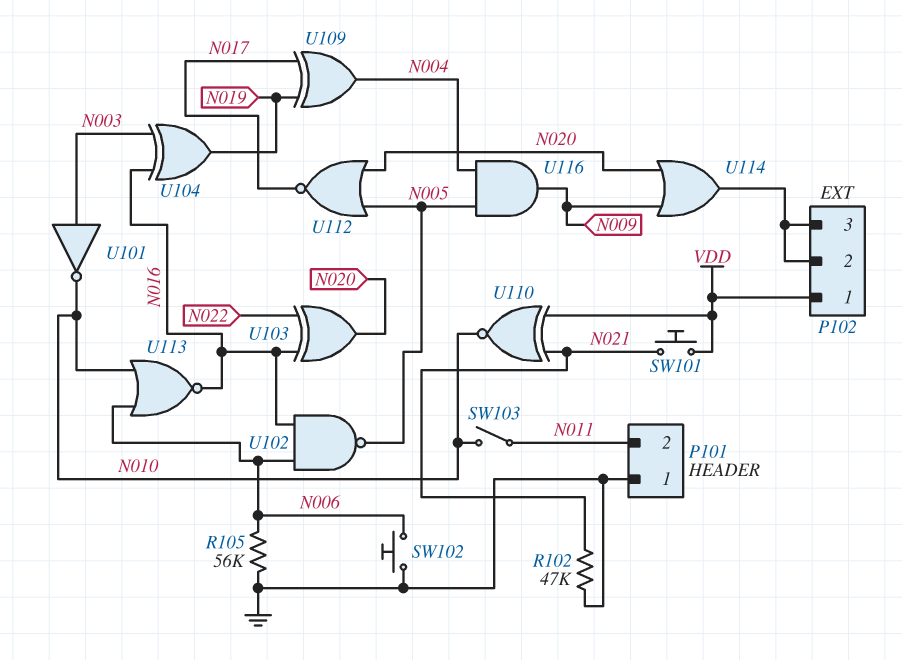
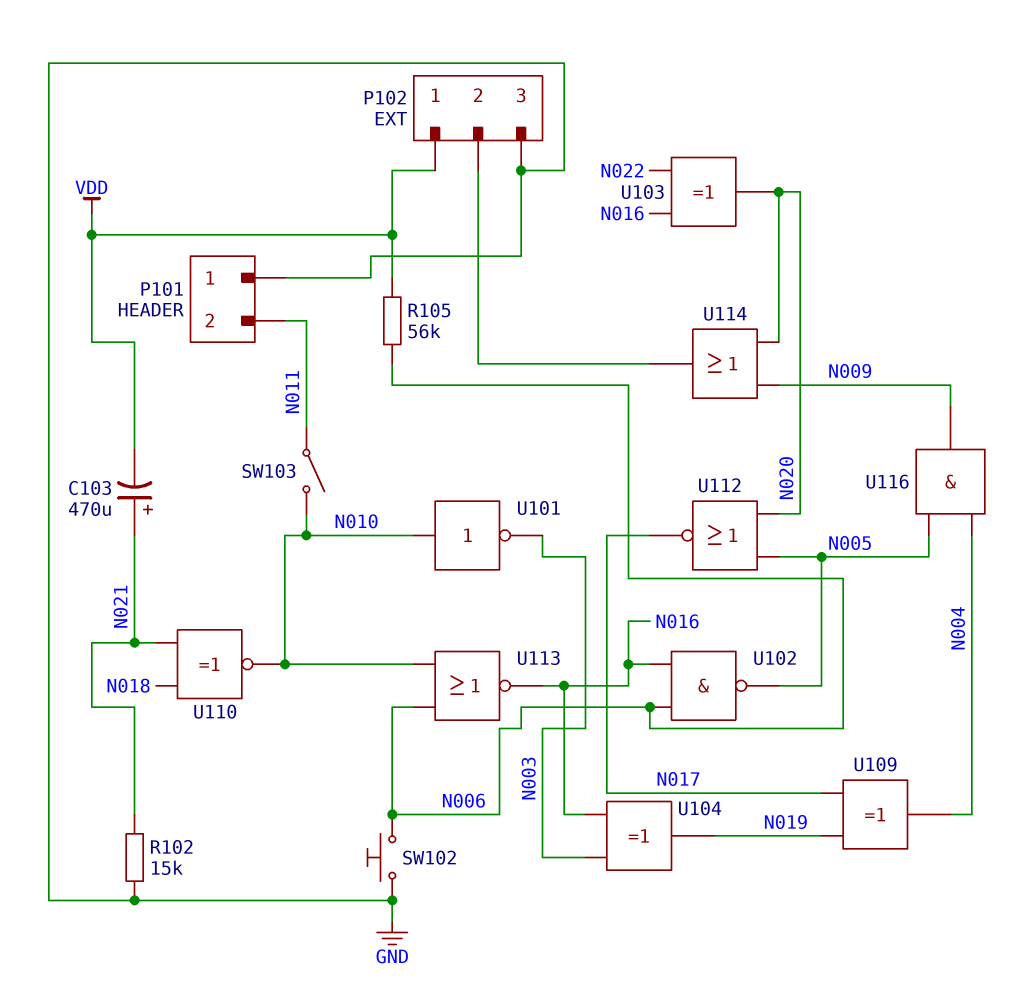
C103: none -> 470uF (plus N021, minus VDD)
P102 pin 3: P102/2 -> GND
R102: 47k (GND, N021) -> 15k (GND, N021)
R105: 56k (GND, N006) -> 56k (N006, VDD)
SW101: button (N021, VDD) -> none
U101: NOT (in N003, out N010) -> NOT (in N010, out N003)
U110: XNOR (in N021, in VDD, out N010) -> XNOR (in N018, in N021, out N010)

